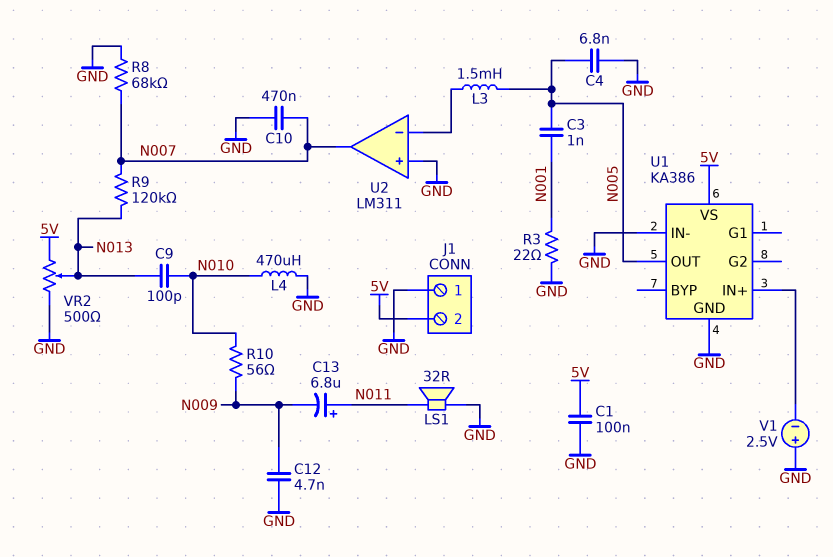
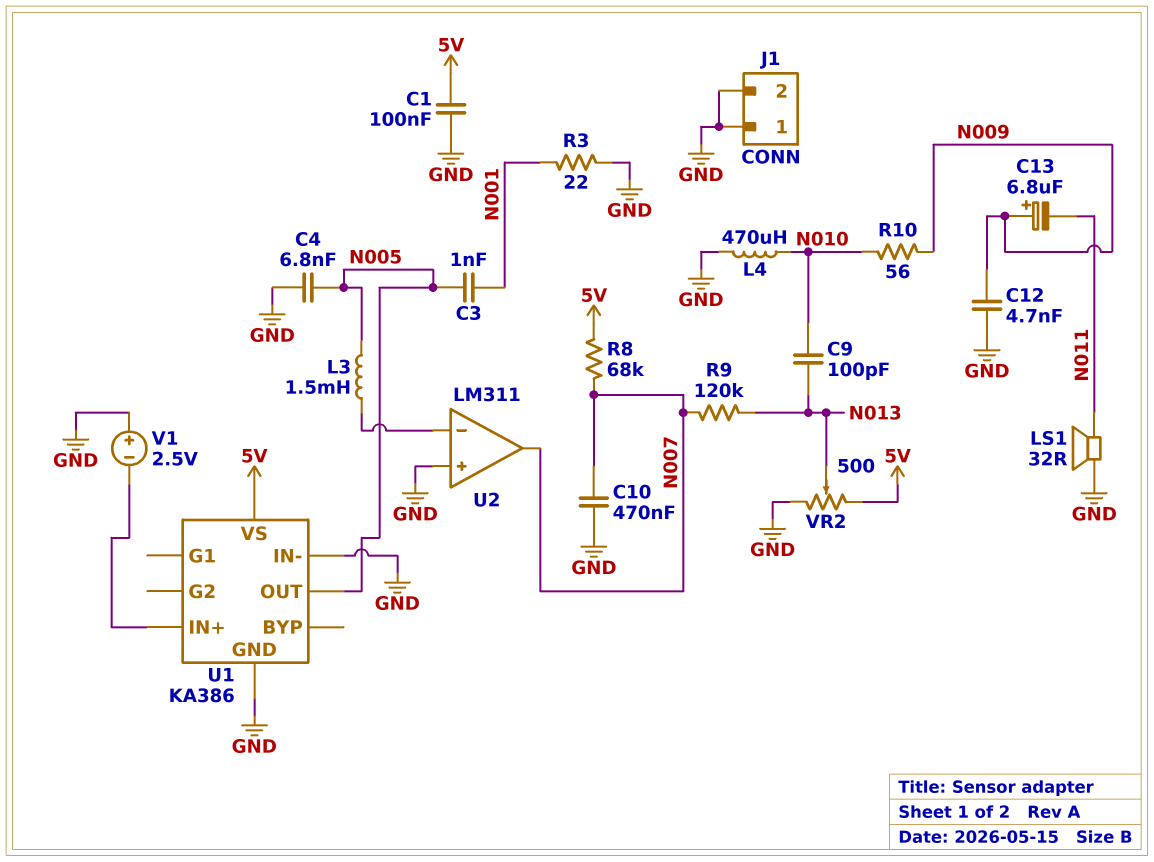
C13: 6.8uF (plus N011, minus N009) -> 6.8uF (plus N009, minus N011)
J1 pin 2: 5V -> GND
R8: 68k (GND, N007) -> 68k (5V, N007)

